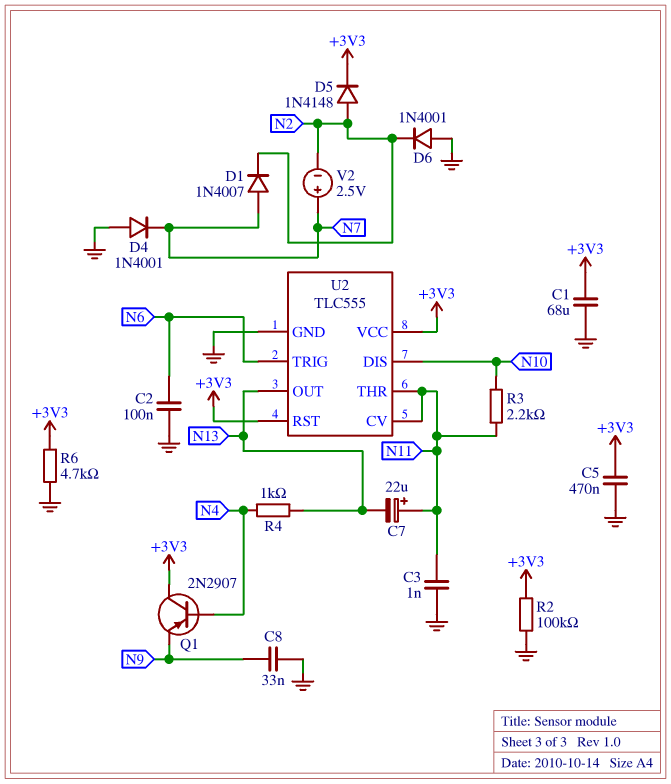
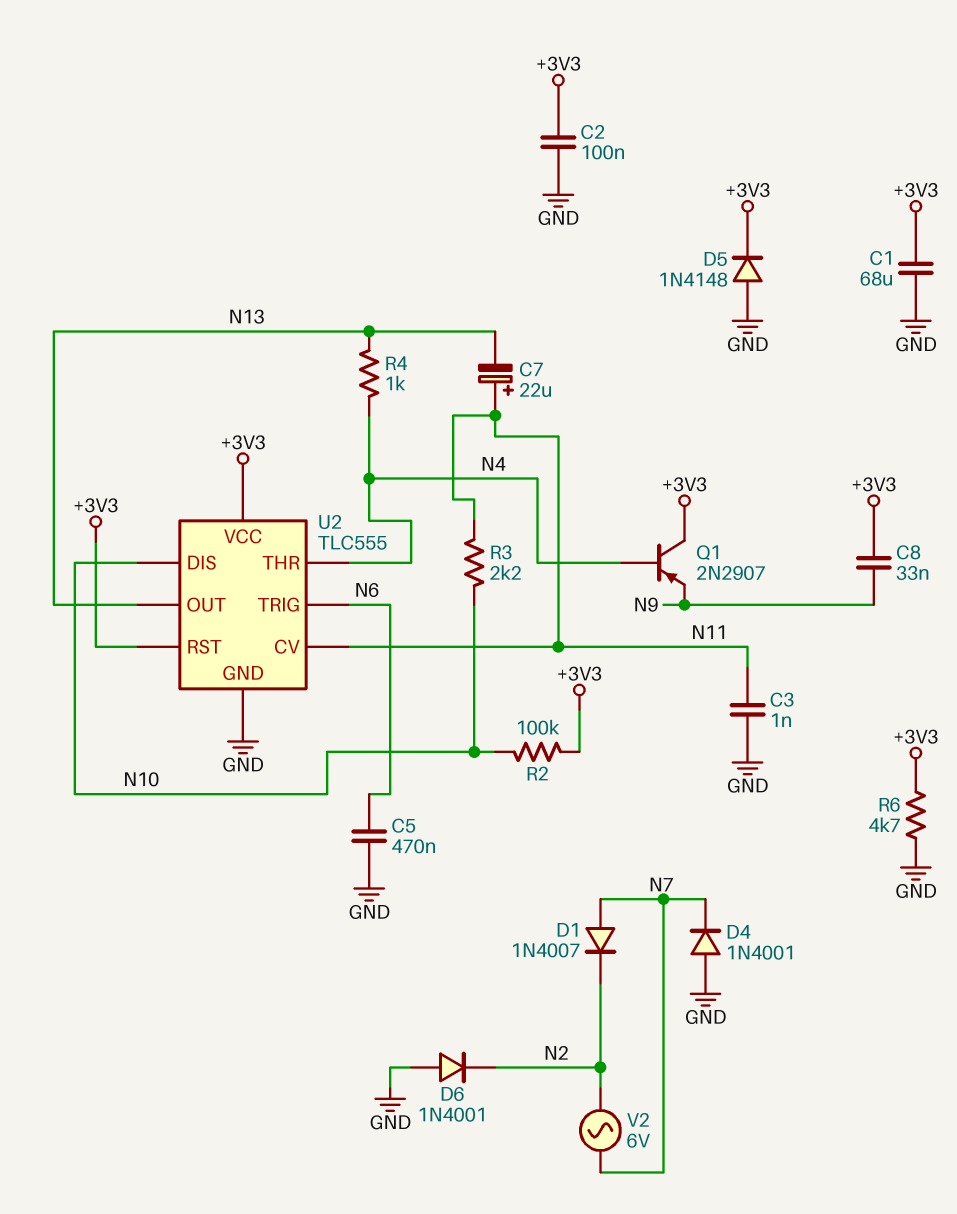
C2: 100nF (GND, N6) -> 100nF (+3V3, GND)
C5: 470nF (+3V3, GND) -> 470nF (GND, N6)
C8: 33nF (GND, N9) -> 33nF (+3V3, N9)
D5: diode 1N4148 (A N2, K +3V3) -> diode 1N4148 (A GND, K +3V3)
R2: 100k (+3V3, GND) -> 100k (+3V3, N10)
U2 pin THR: N11 -> N4
V2: 2.5V (plus N7, minus N2) -> AC 6V (N2, N7)

